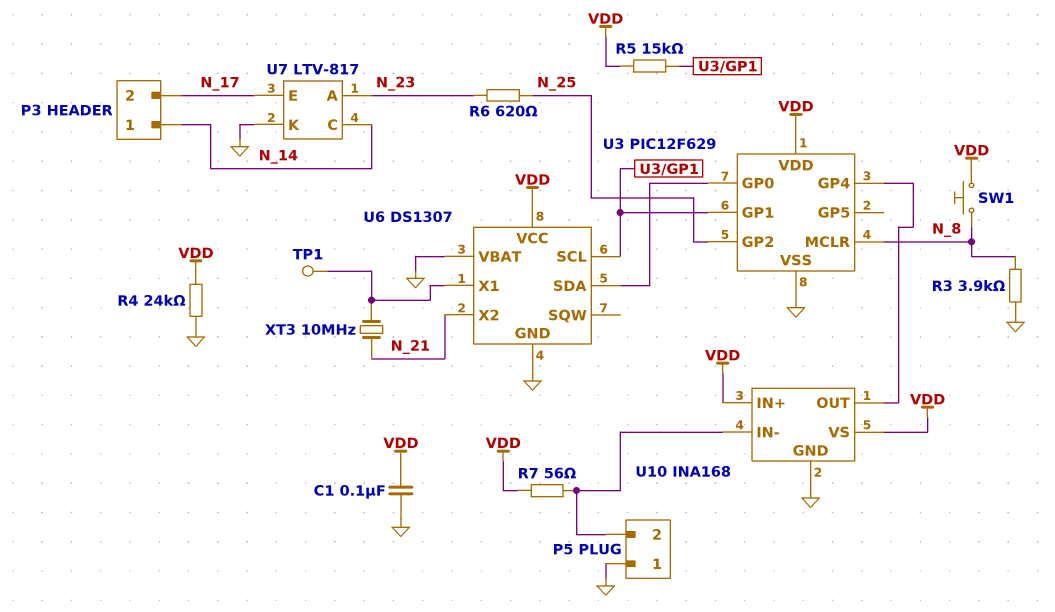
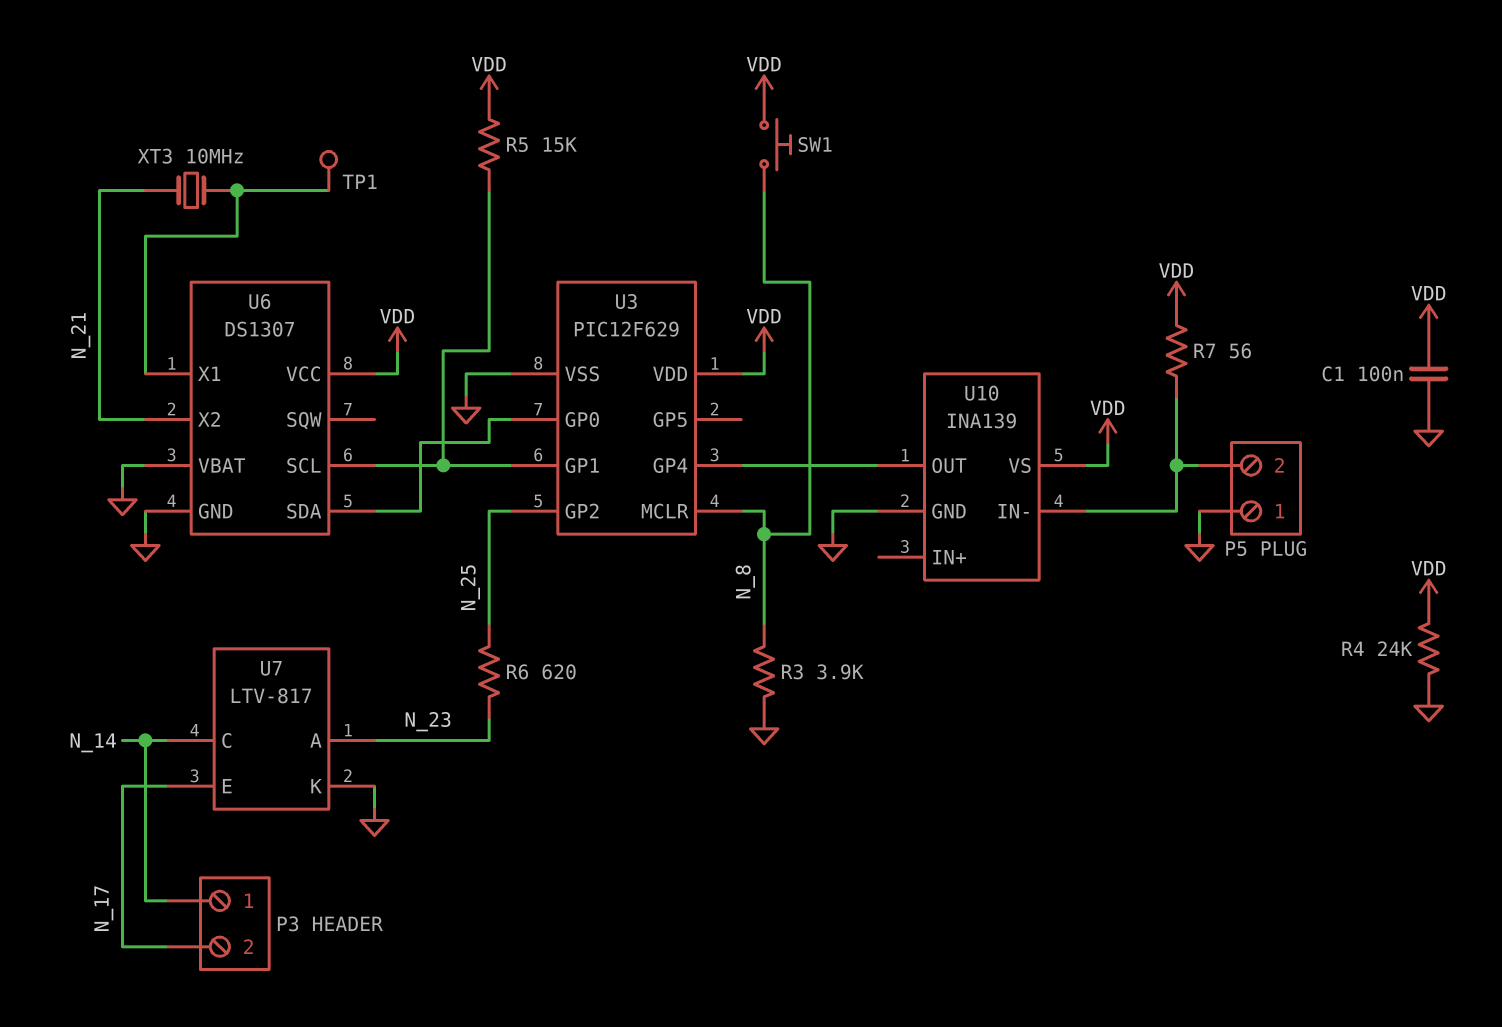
U10: INA168 -> INA139
U10 pin IN+: VDD -> none

